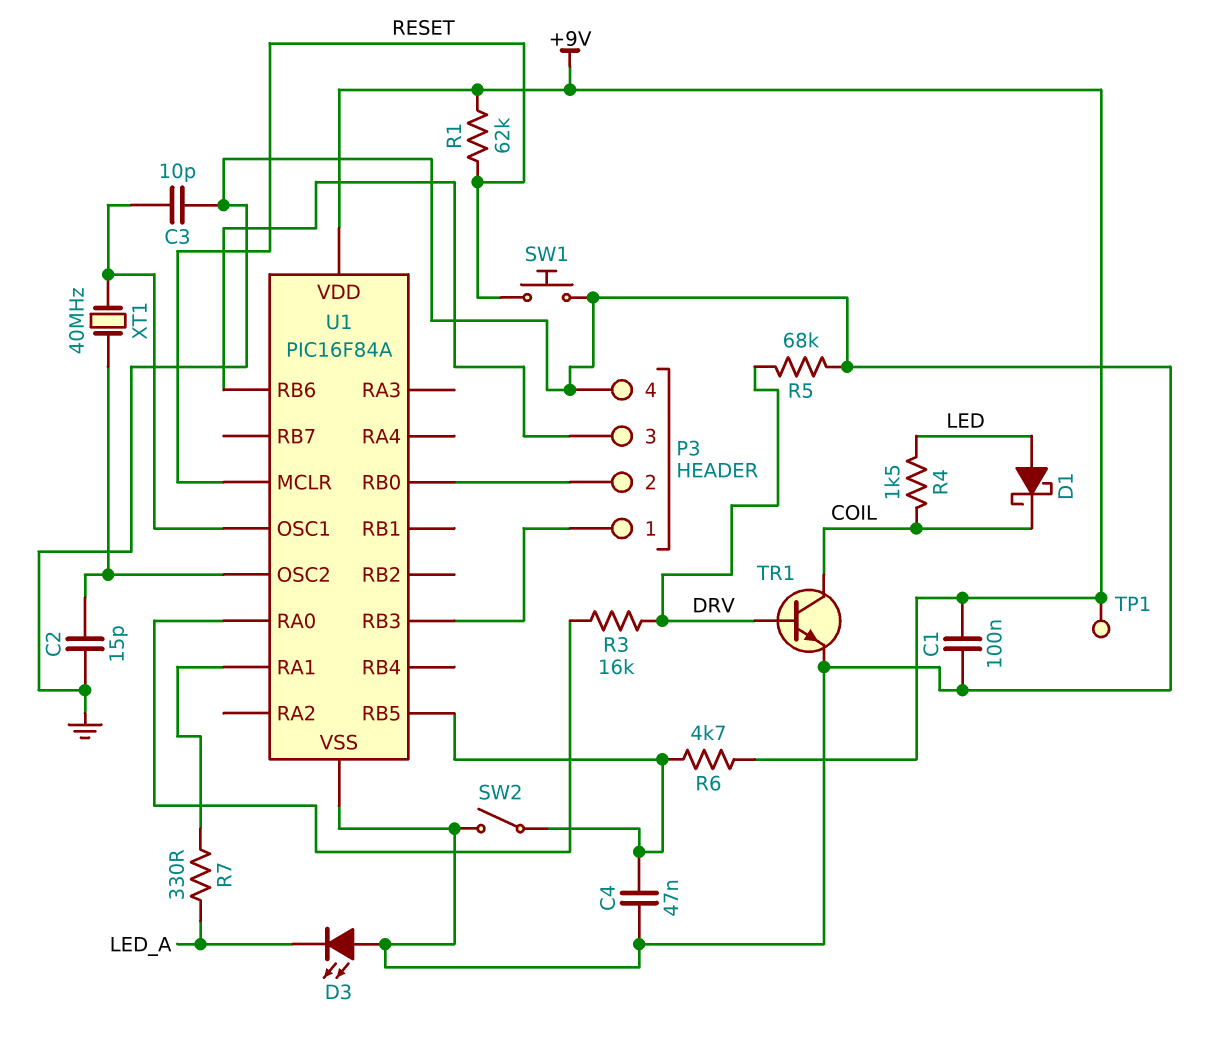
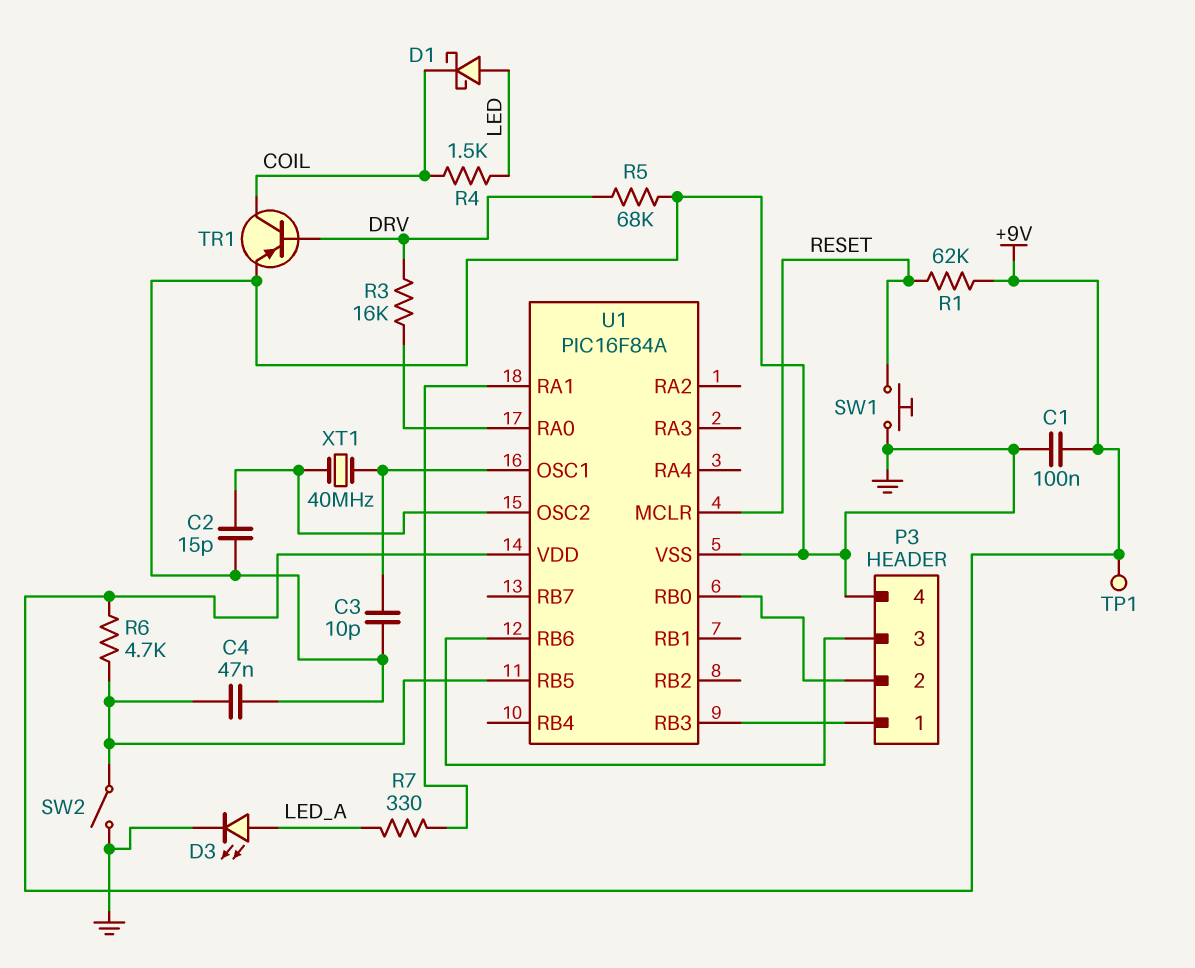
D3: LED (A GND, K LED_A) -> LED (A LED_A, K GND)
TR1: NPN (B DRV, C COIL, E GND) -> PNP (B DRV, C COIL, E GND)

